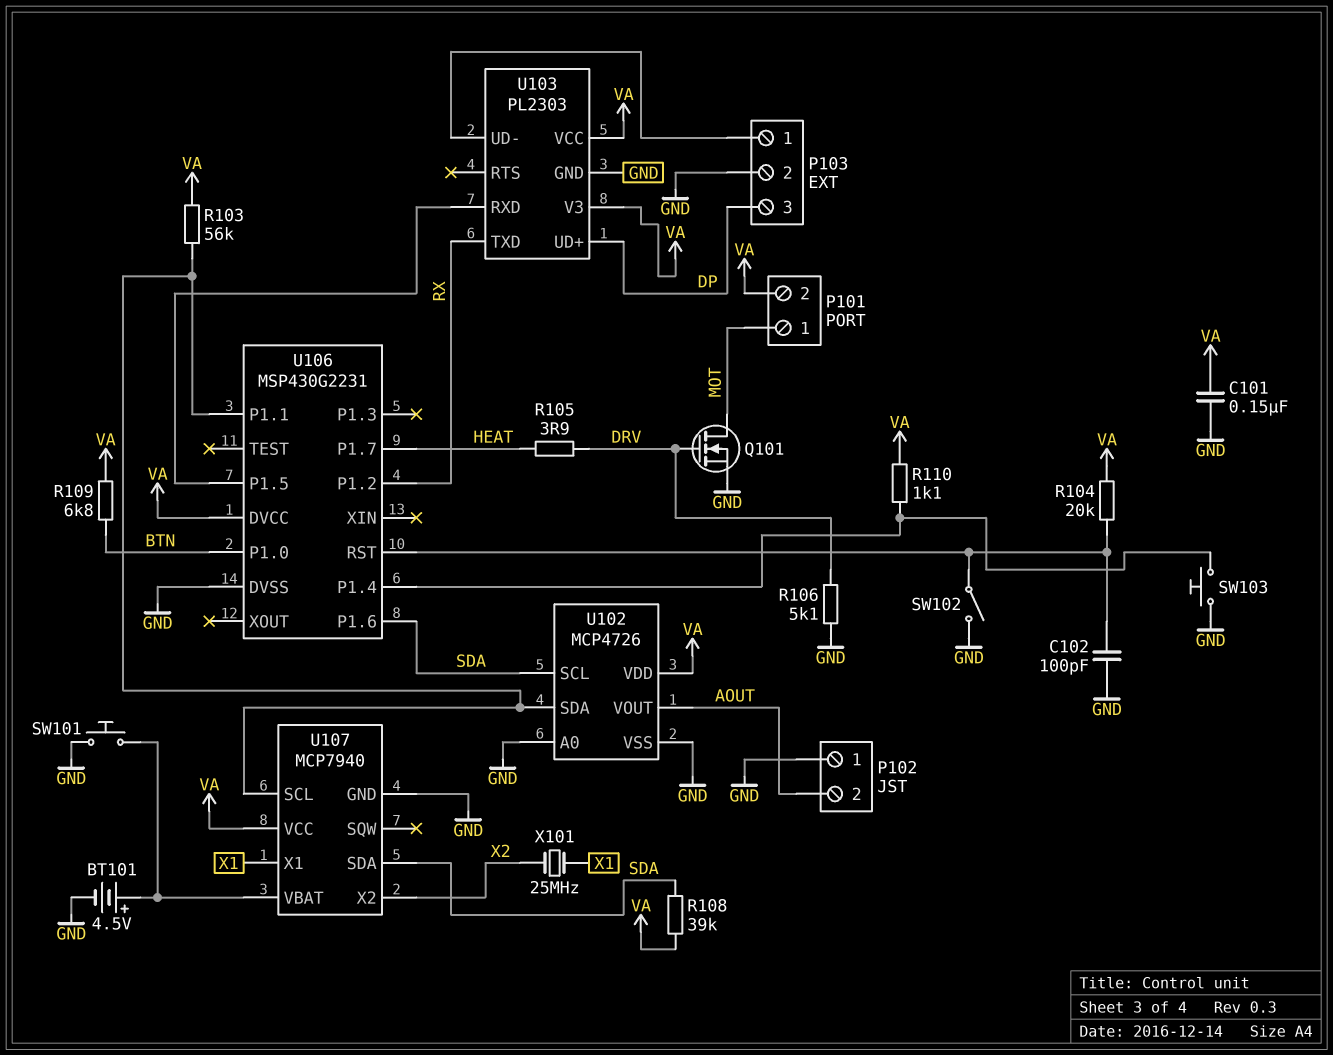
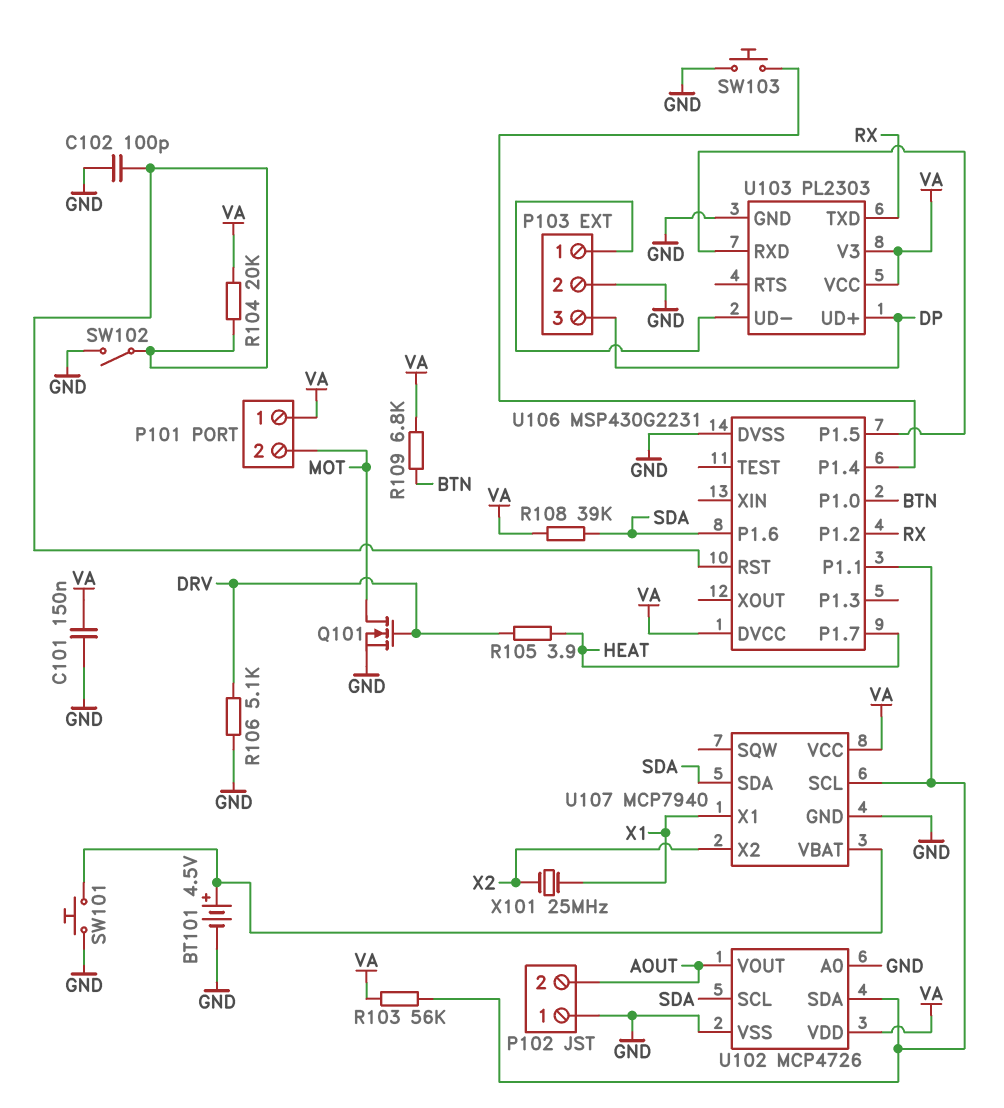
P101 pin 1: MOT -> VA
P101 pin 2: VA -> MOT
R110: 1.1k (U106/P1.4, VA) -> none

